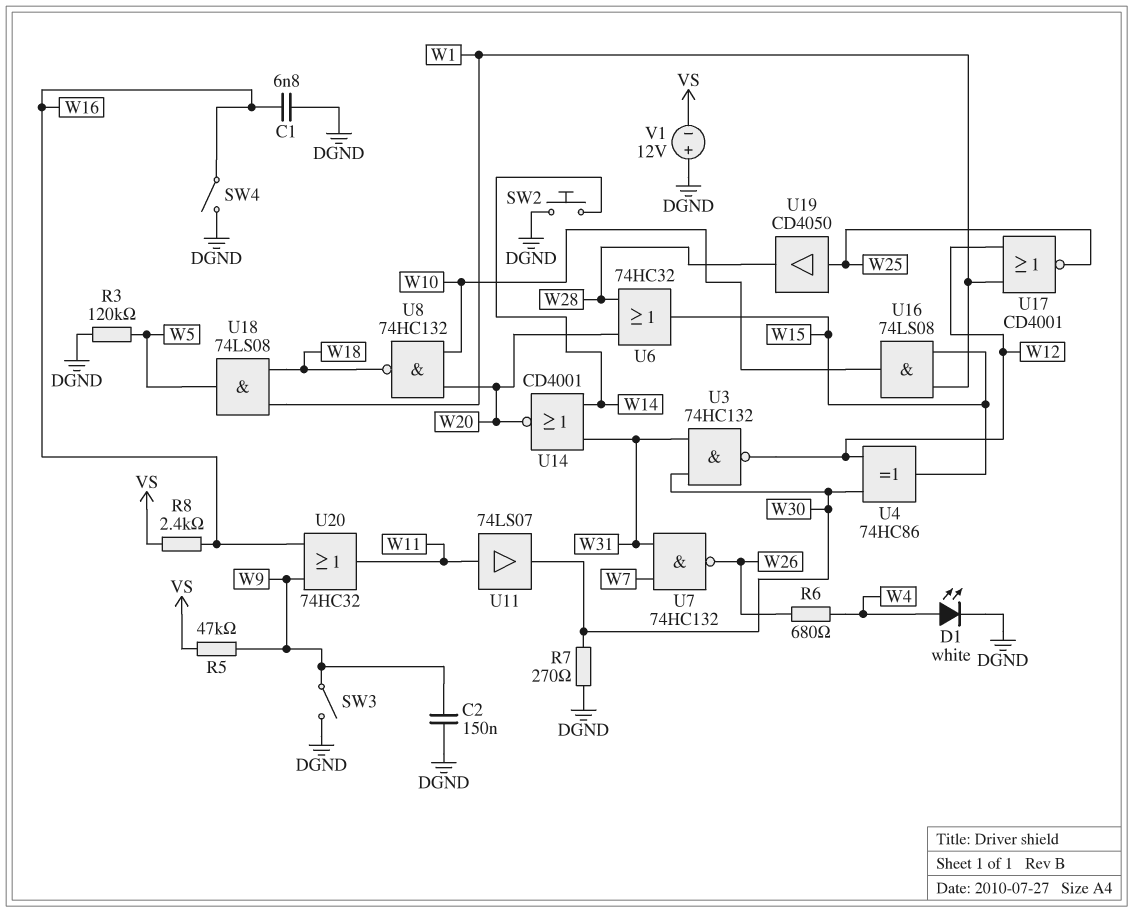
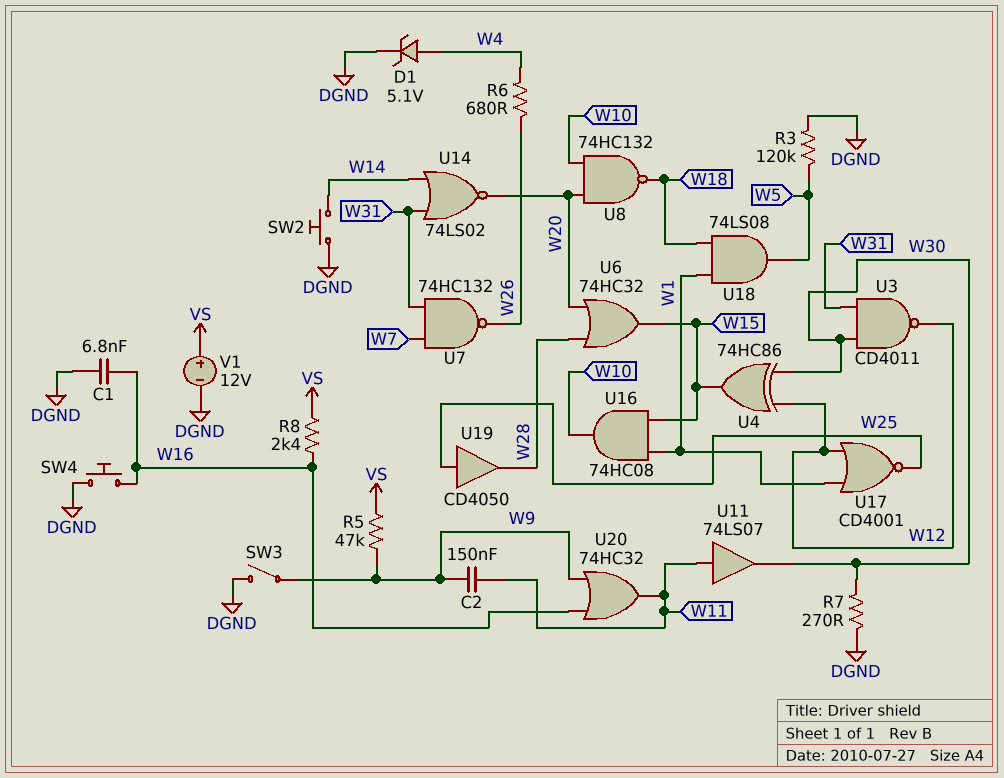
C2: 150nF (DGND, W9) -> 150nF (W9, W11)
D1: LED white (A W4, K DGND) -> zener 5.1V (A W4, K DGND)
SW4: switch (DGND, W16) -> button (DGND, W16)
U3: NAND 74HC132 (in W30, in W31, out W12) -> NAND CD4011 (in W30, in W31, out W12)
U14: NOR CD4001 (in W14, in W31, out W20) -> NOR 74LS02 (in W14, in W31, out W20)
U16: AND 74LS08 (in W1, in W15, out W10) -> AND 74HC08 (in W1, in W15, out W10)
V1: 12V (plus DGND, minus VS) -> 12V (plus VS, minus DGND)

